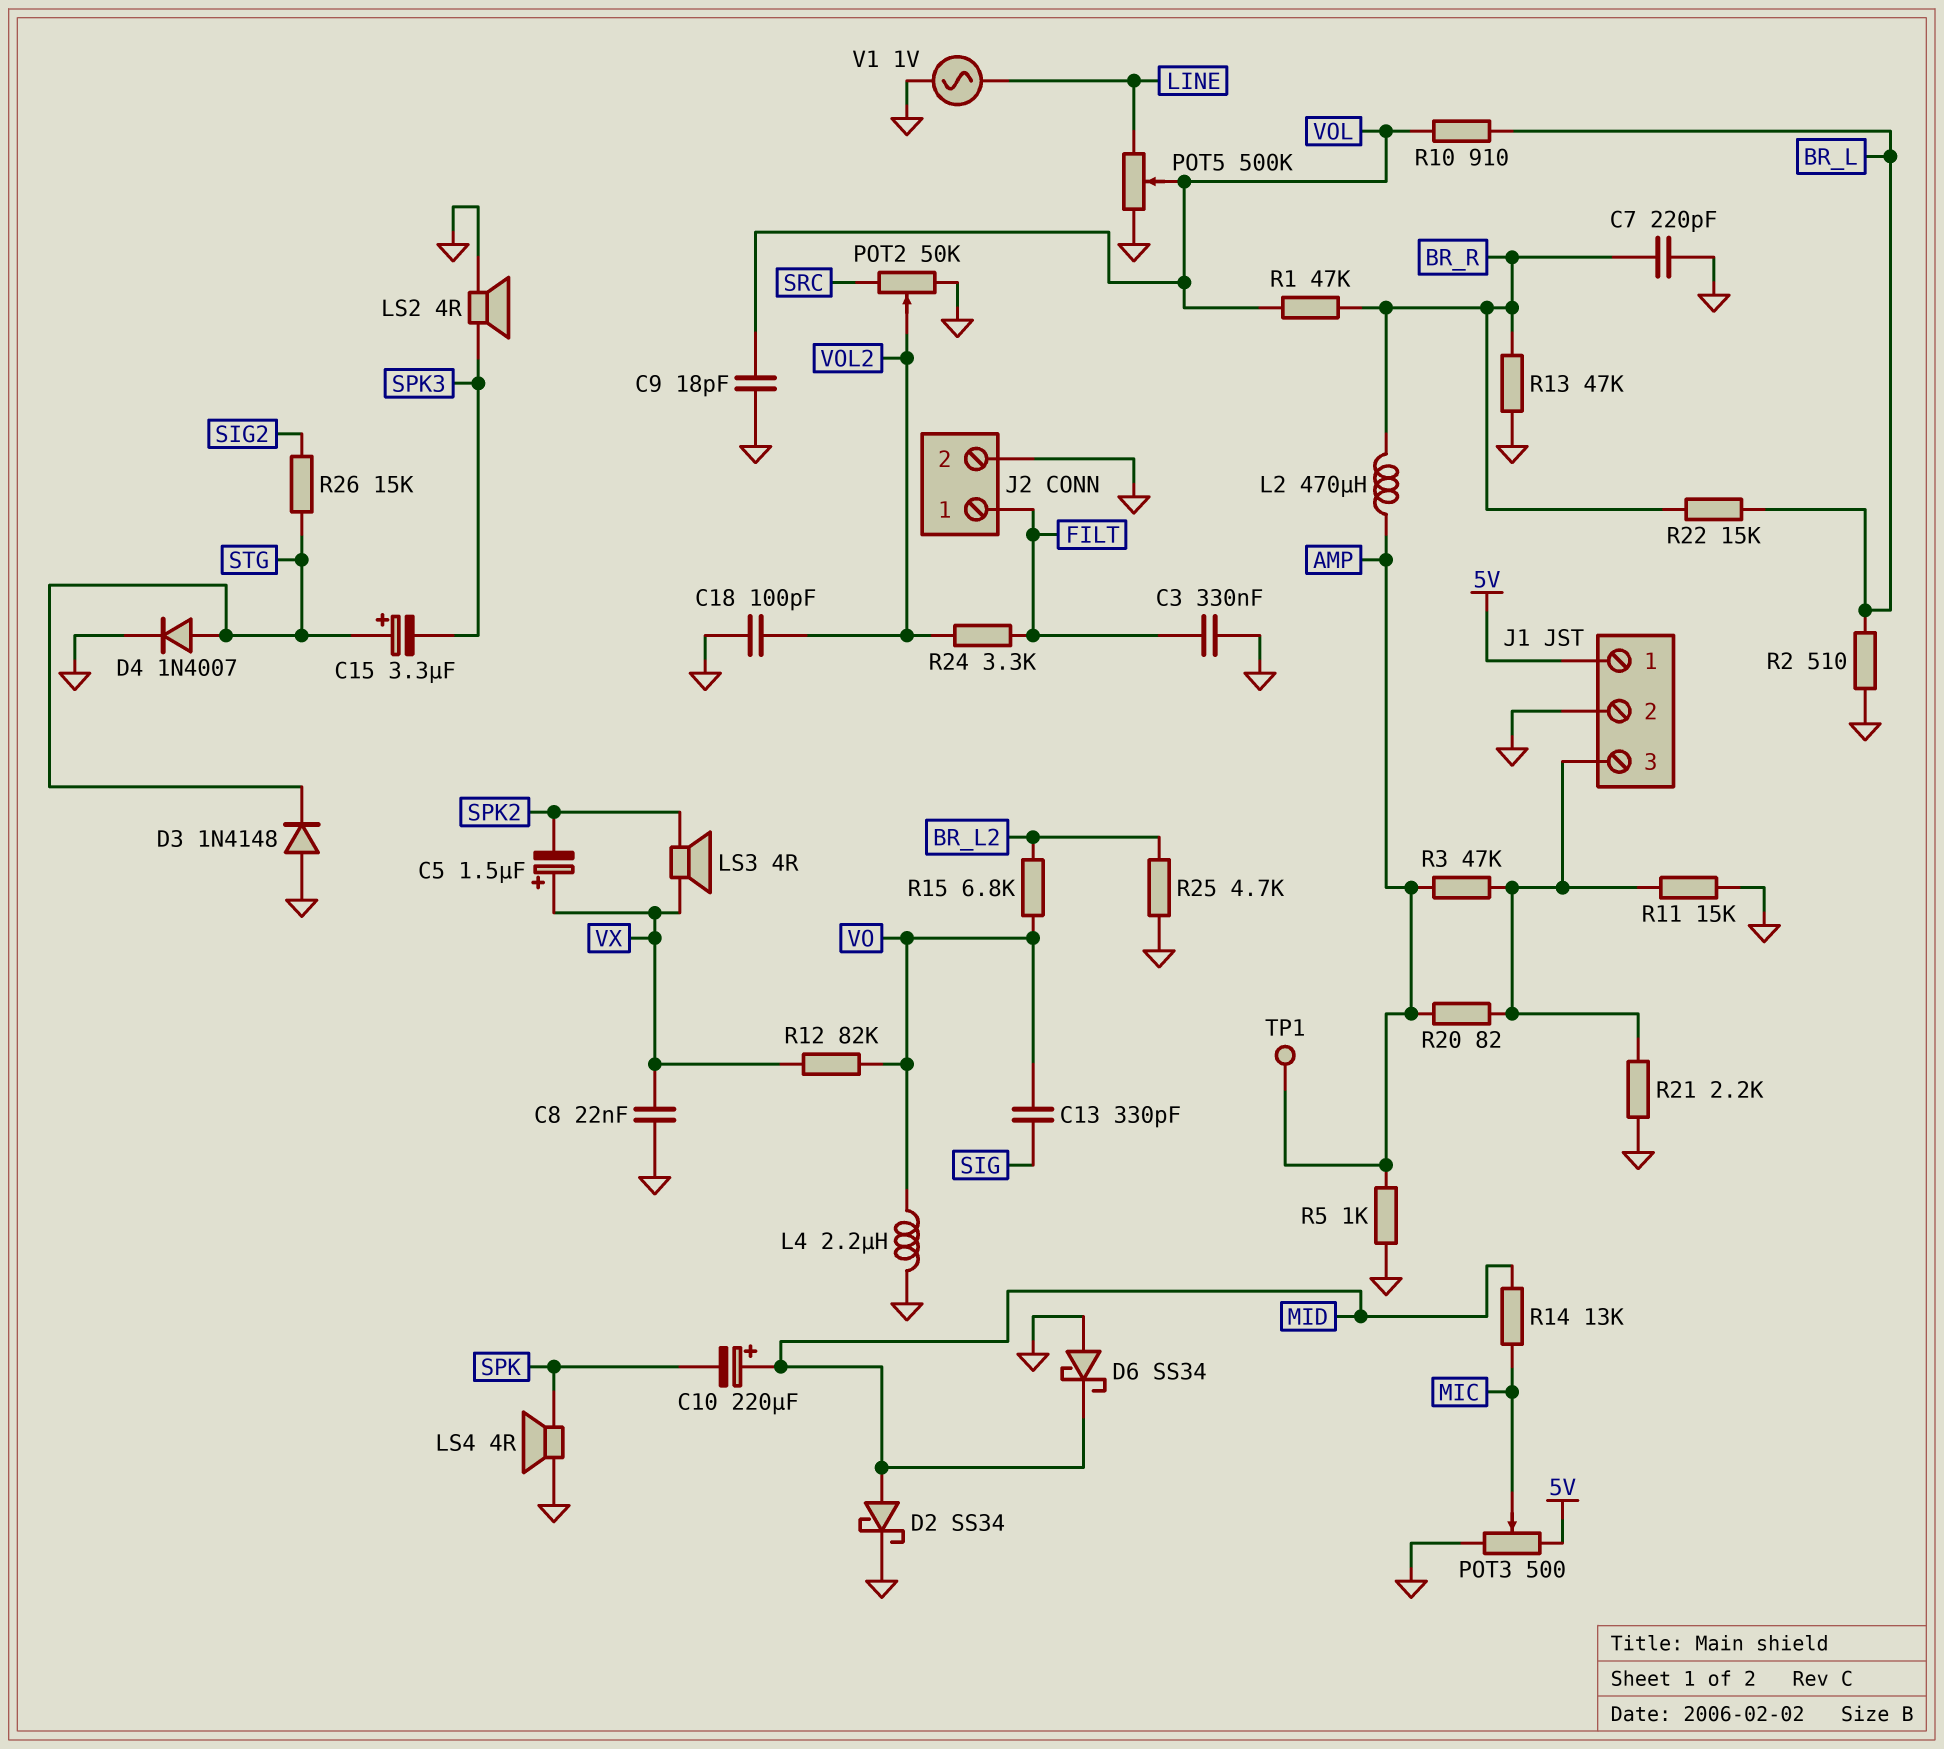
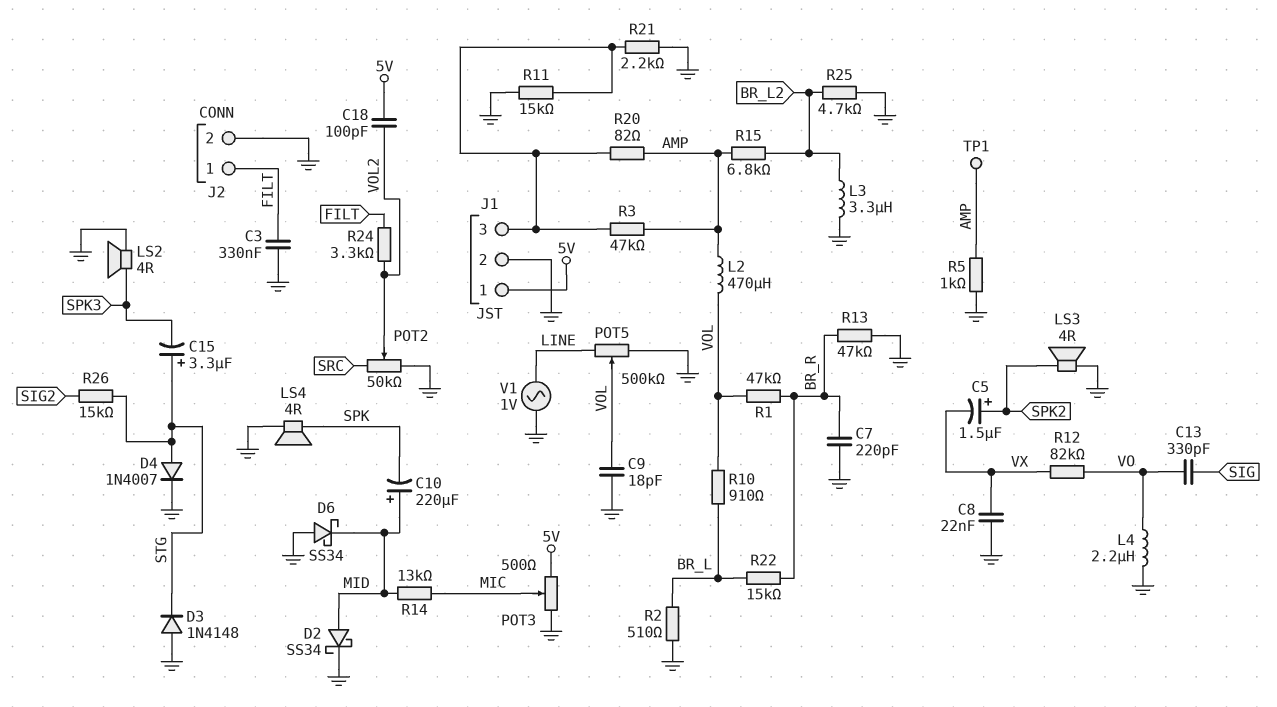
C5: 1.5uF (plus VX, minus SPK2) -> 1.5uF (plus SPK2, minus VX)
C18: 100pF (GND, VOL2) -> 100pF (5V, VOL2)
L2: 470uH (AMP, BR_R) -> 470uH (AMP, VOL)
L3: none -> 3.3uH (BR_L2, GND)
LS3: speaker 4R (SPK2, VX) -> speaker 4R (GND, SPK2)
R15: 6.8k (BR_L2, VO) -> 6.8k (AMP, BR_L2)

